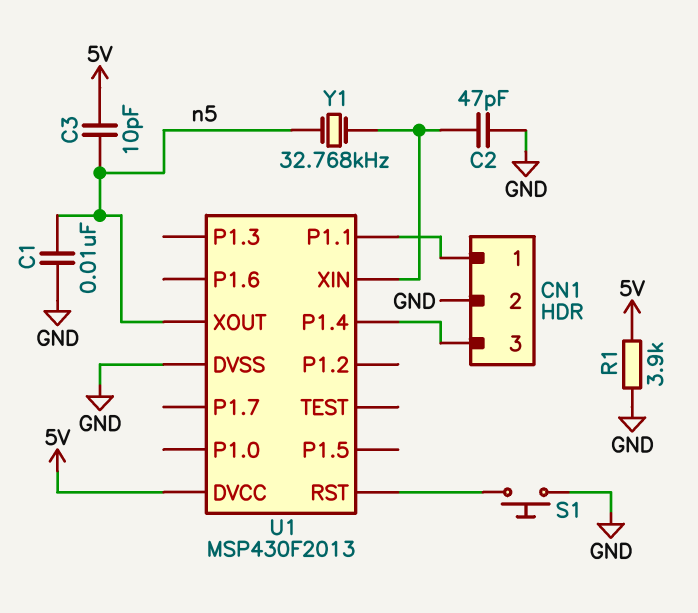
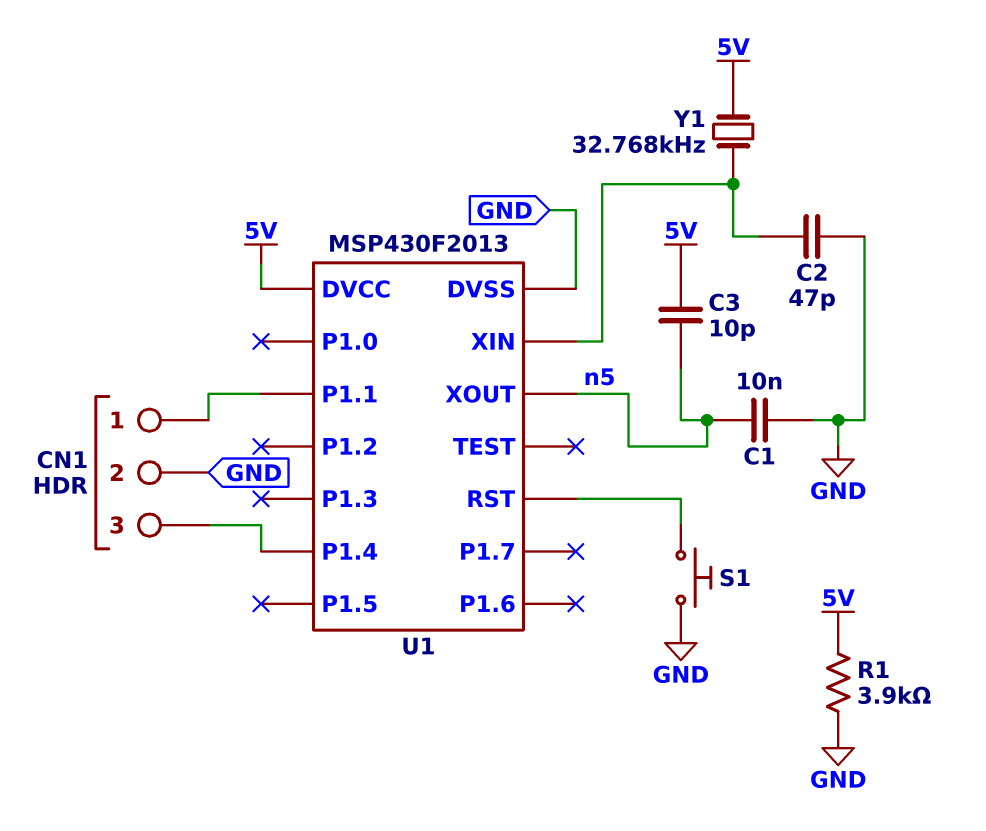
Y1: 32.768kHz (U1/XIN, n5) -> 32.768kHz (5V, U1/XIN)

